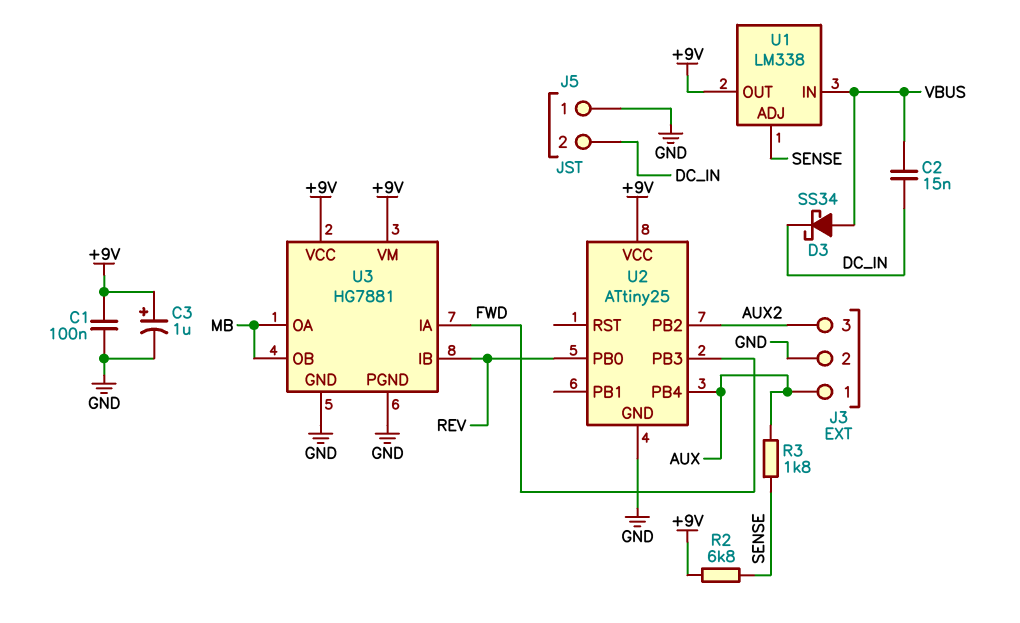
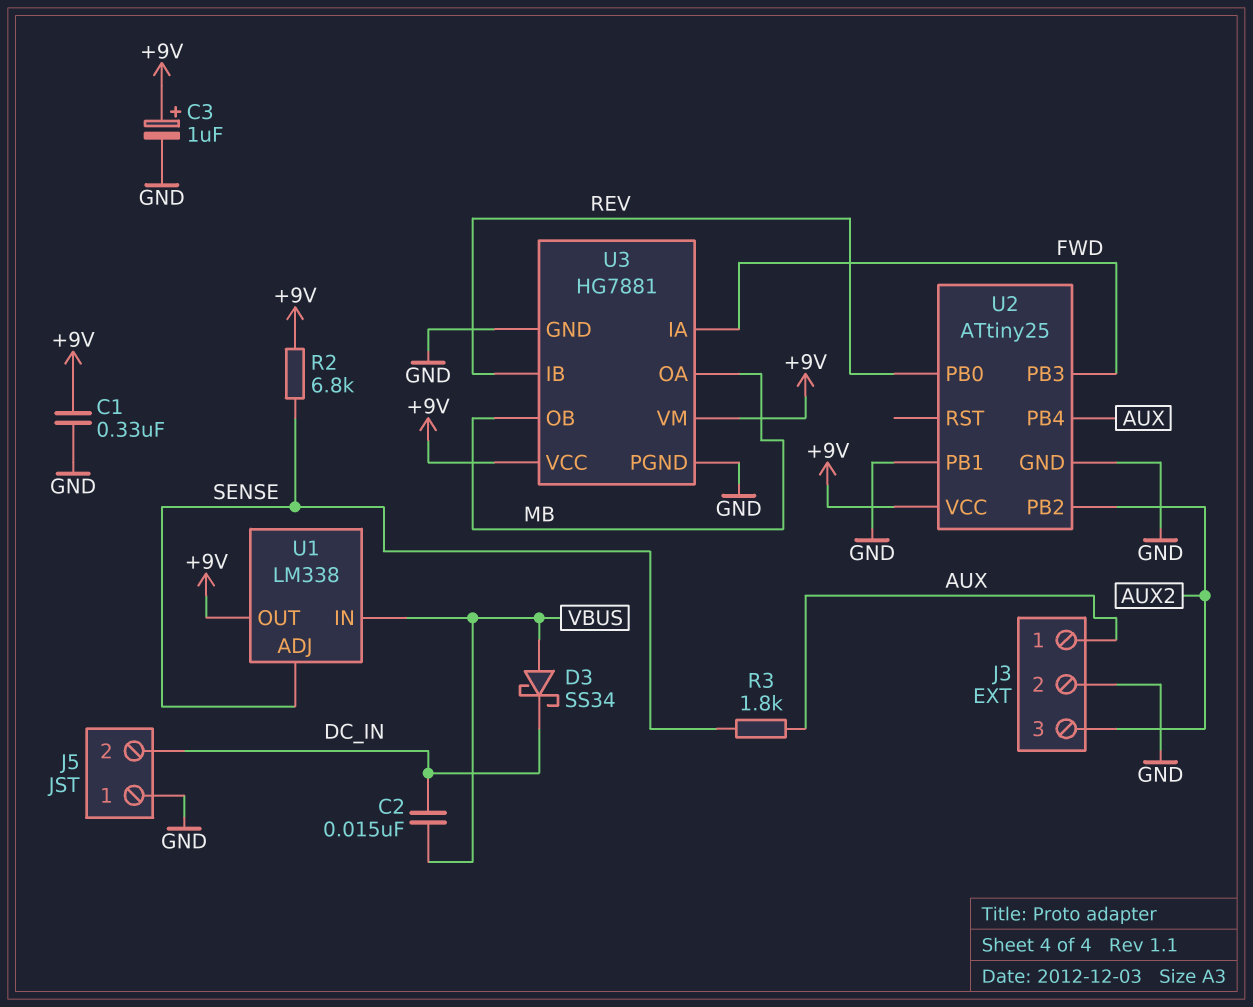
C1: 100nF (+9V, GND) -> 330nF (+9V, GND)
U2 pin PB1: none -> GND

